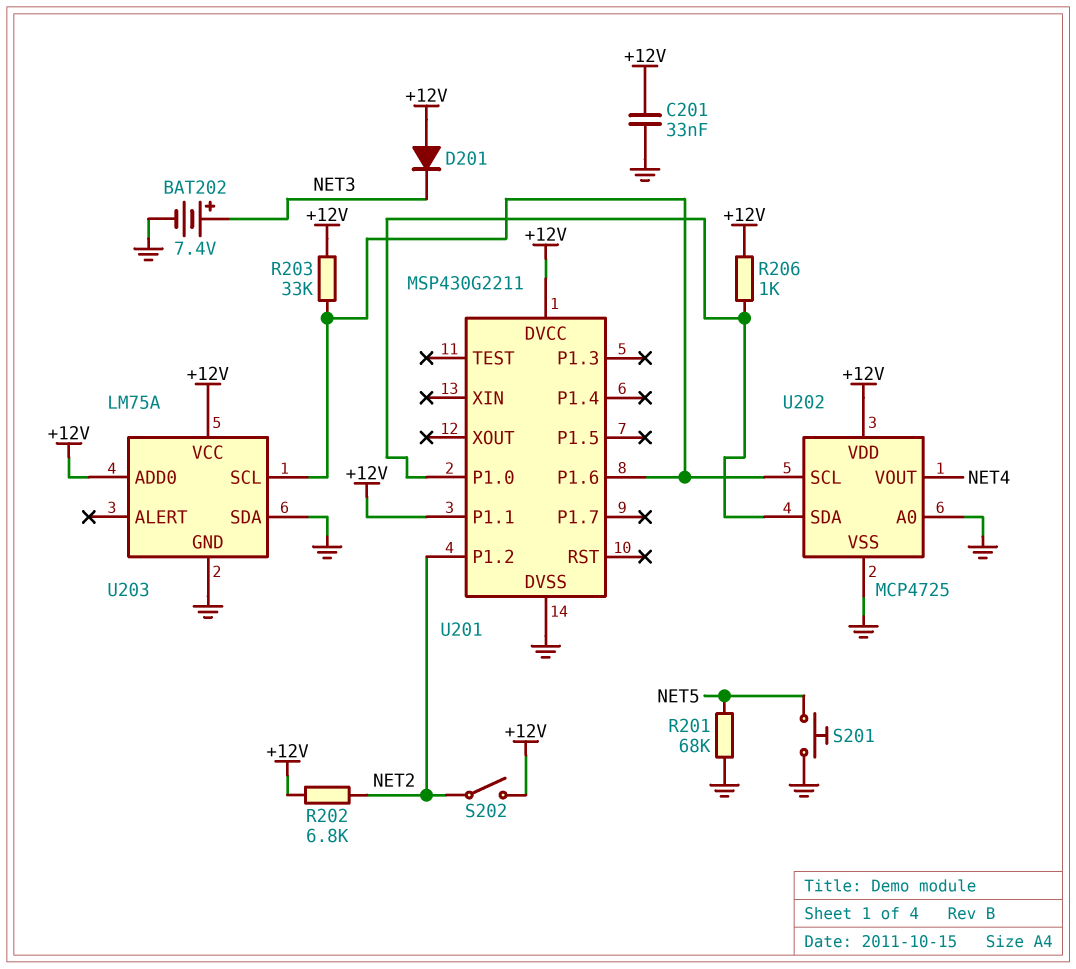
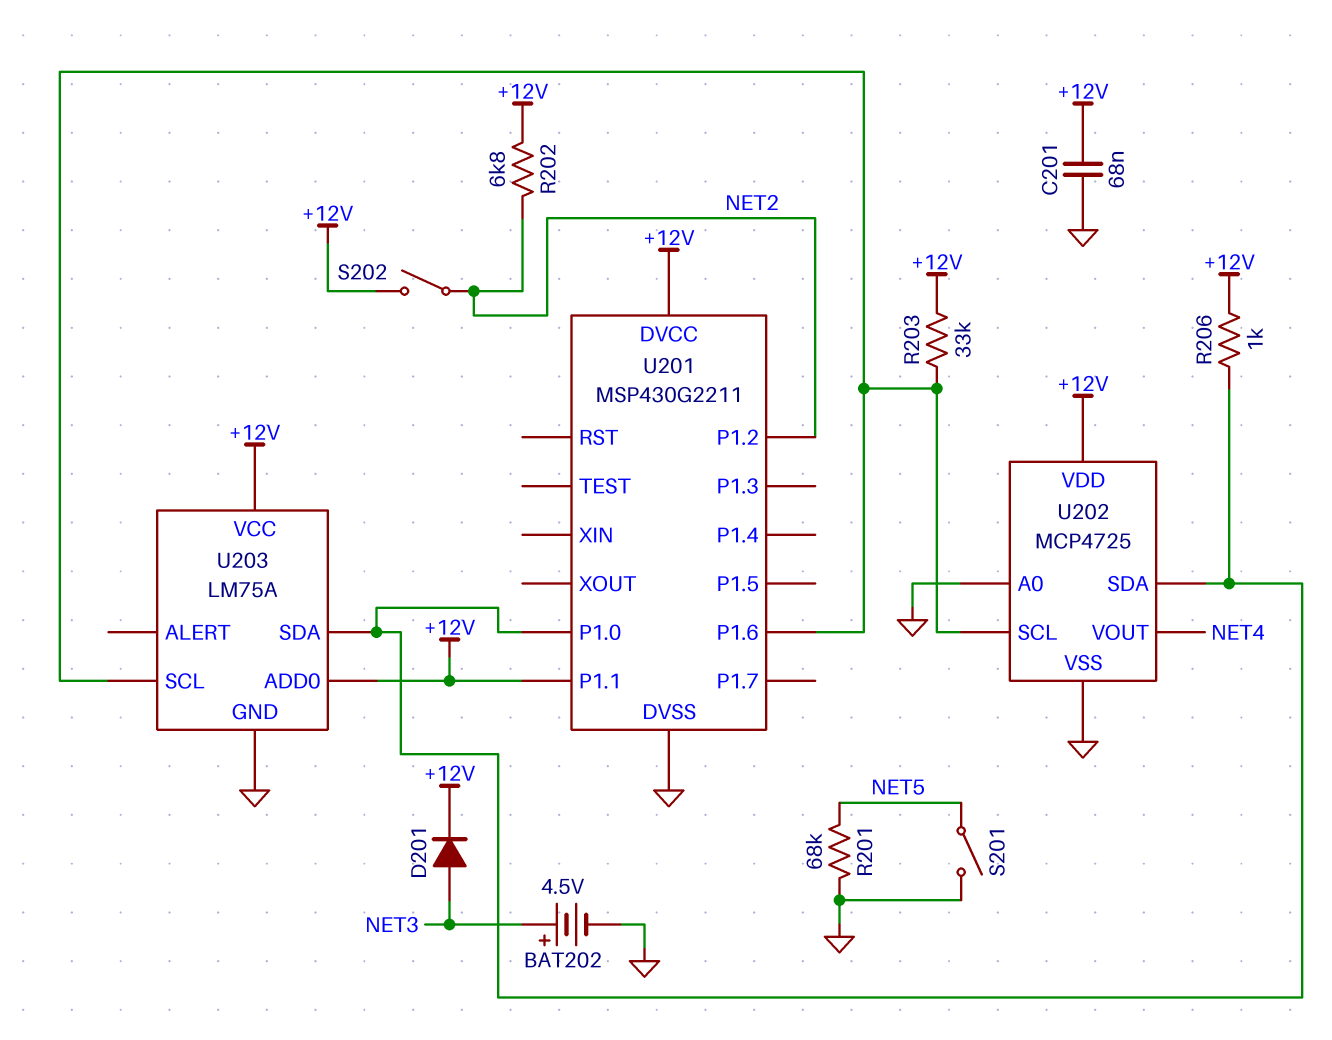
BAT202: 7.4V (plus NET3, minus GND) -> 4.5V (plus NET3, minus GND)
C201: 33nF (+12V, GND) -> 68nF (+12V, GND)
D201: diode (A +12V, K NET3) -> diode (A NET3, K +12V)
S201: button (GND, NET5) -> switch (GND, NET5)
U203 pin SDA: GND -> U201/P1.0

